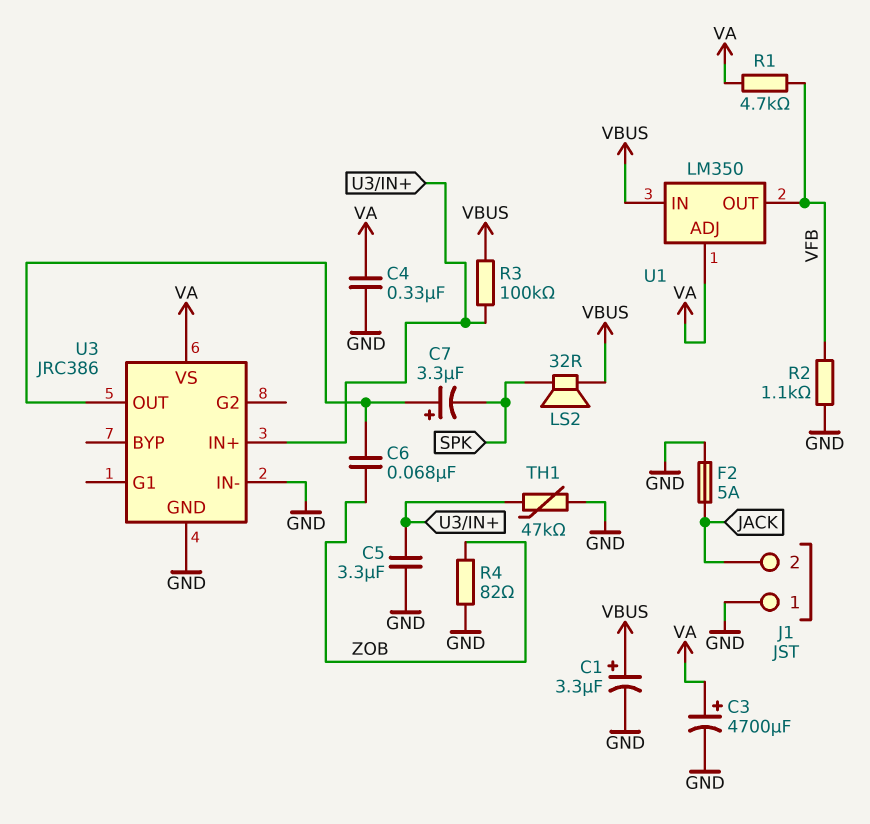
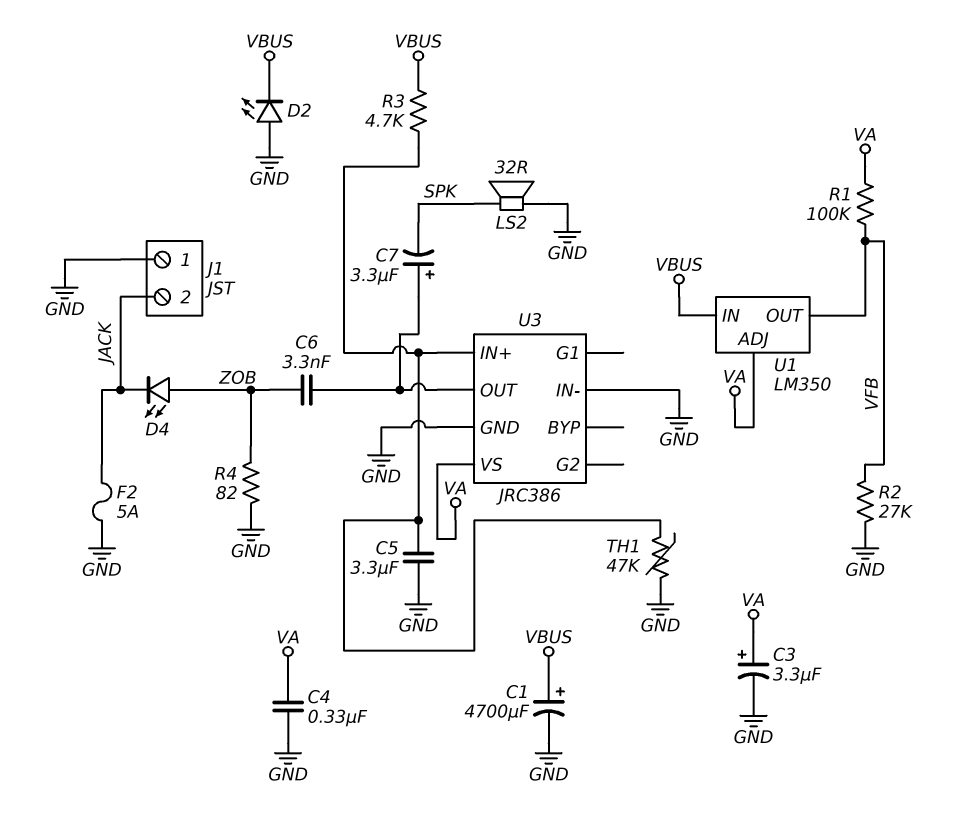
C1: 3.3uF (plus VBUS, minus GND) -> 4700uF (plus VBUS, minus GND)
C3: 4700uF (plus VA, minus GND) -> 3.3uF (plus VA, minus GND)
C6: 68nF (U3/OUT, ZOB) -> 3.3nF (U3/OUT, ZOB)
D2: none -> LED (A GND, K VBUS)
D4: none -> LED (A ZOB, K JACK)
LS2: speaker 32R (SPK, VBUS) -> speaker 32R (GND, SPK)
R1: 4.7k (VA, VFB) -> 100k (VA, VFB)
R2: 1.1k (GND, VFB) -> 27k (GND, VFB)
R3: 100k (U3/IN+, VBUS) -> 4.7k (U3/IN+, VBUS)

